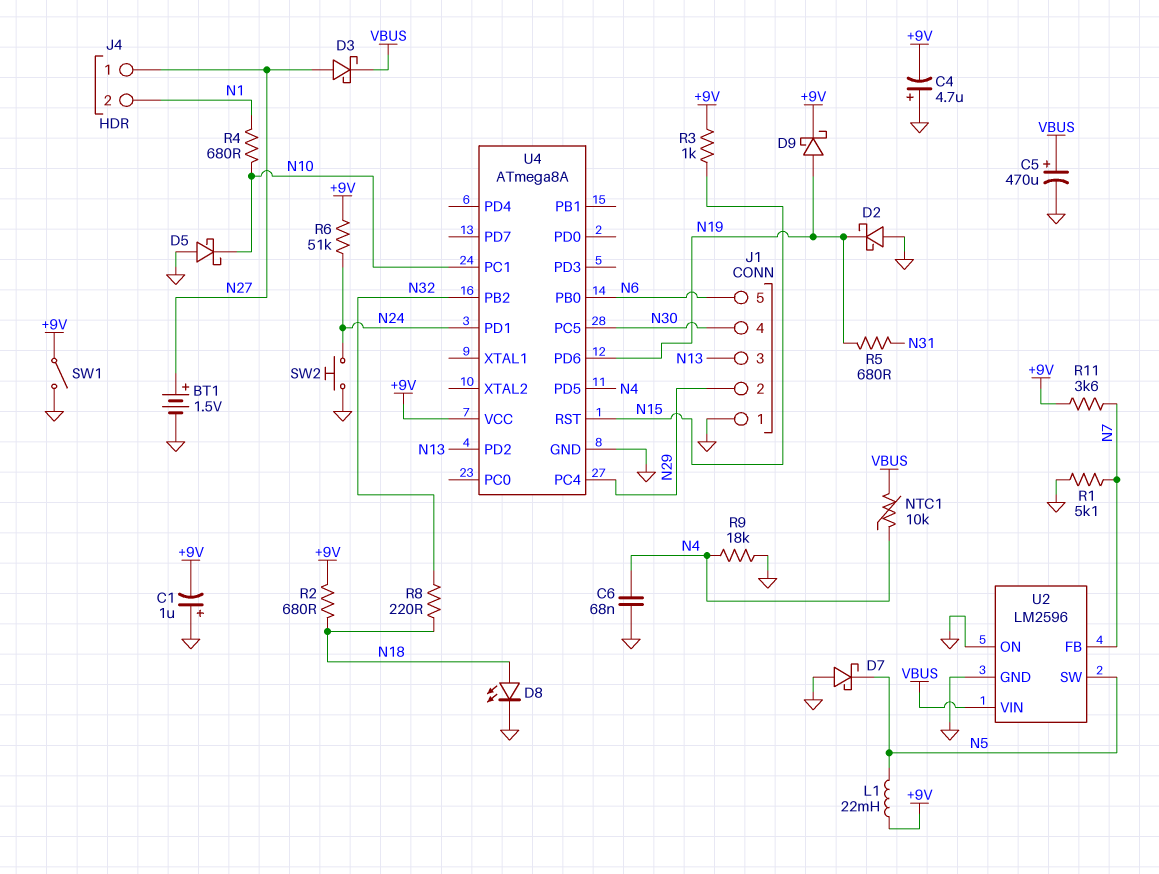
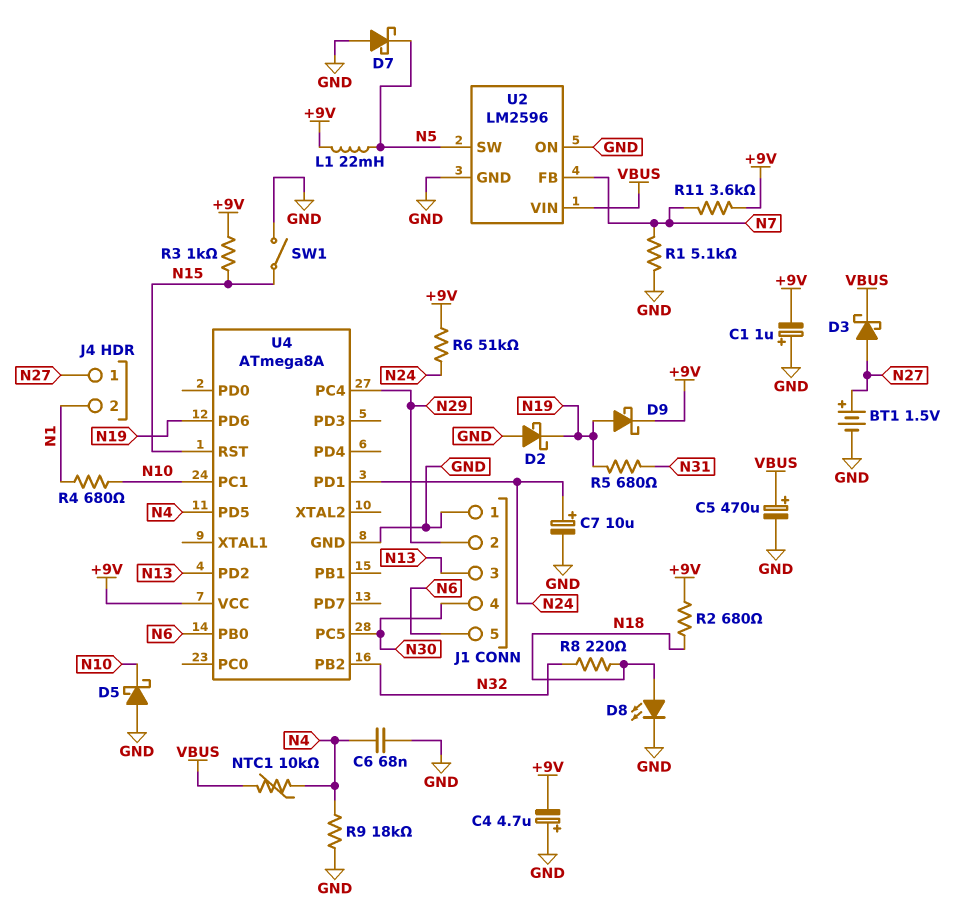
C7: none -> 10uF (plus N24, minus GND)
SW1: switch (+9V, GND) -> switch (GND, N15)
SW2: button (GND, N24) -> none

